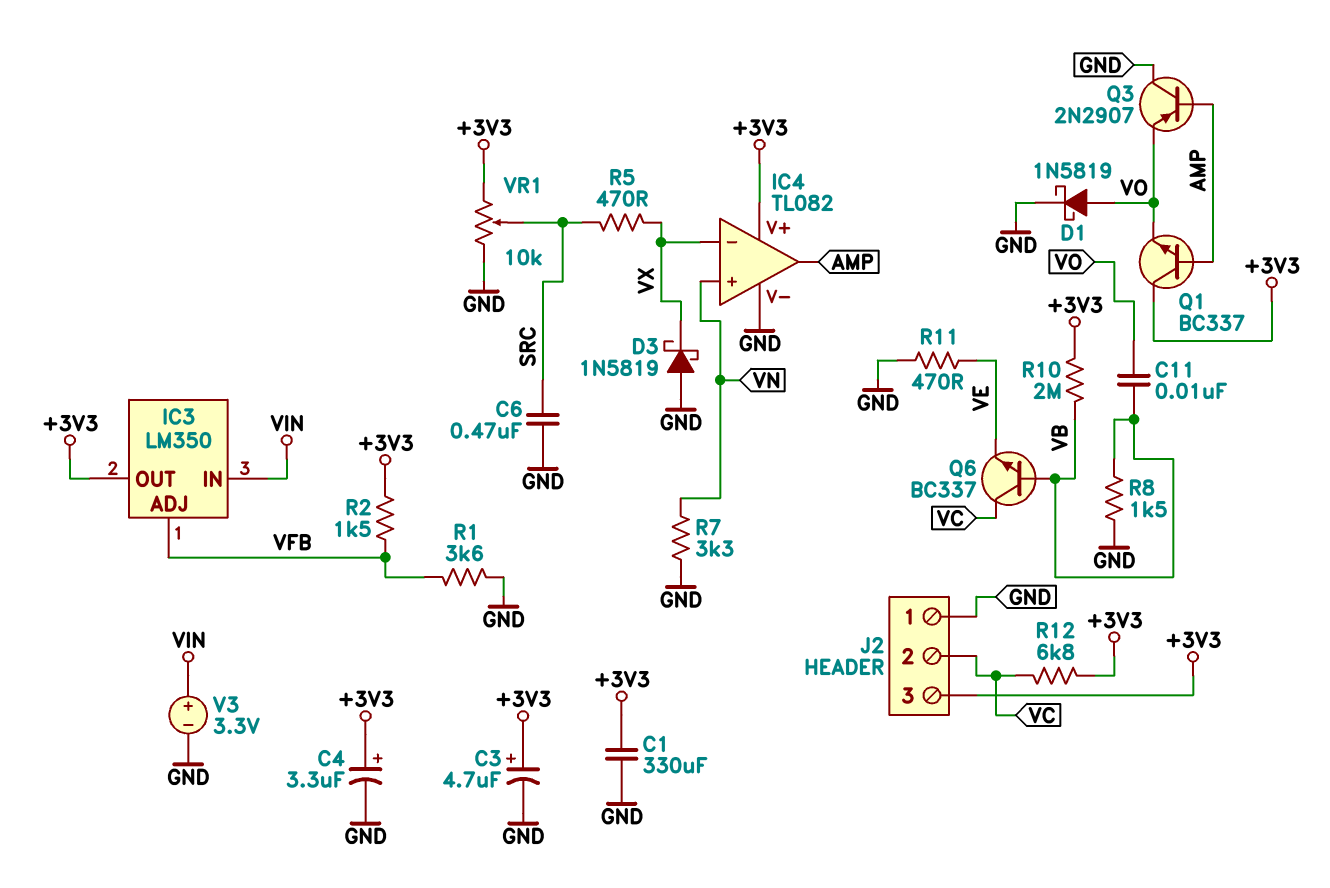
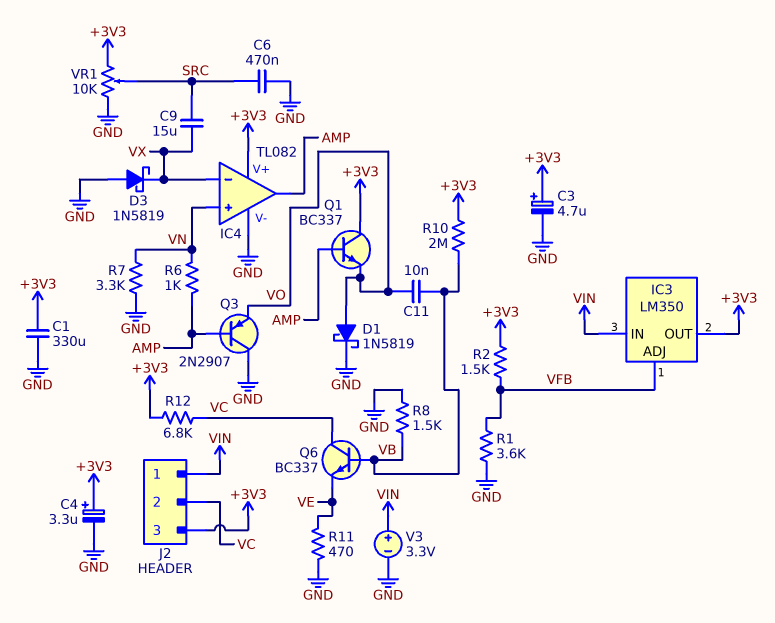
C9: none -> 15uF (SRC, VX)
J2 pin 1: GND -> VIN
R5: 470 (SRC, VX) -> none
R6: none -> 1k (AMP, VN)

